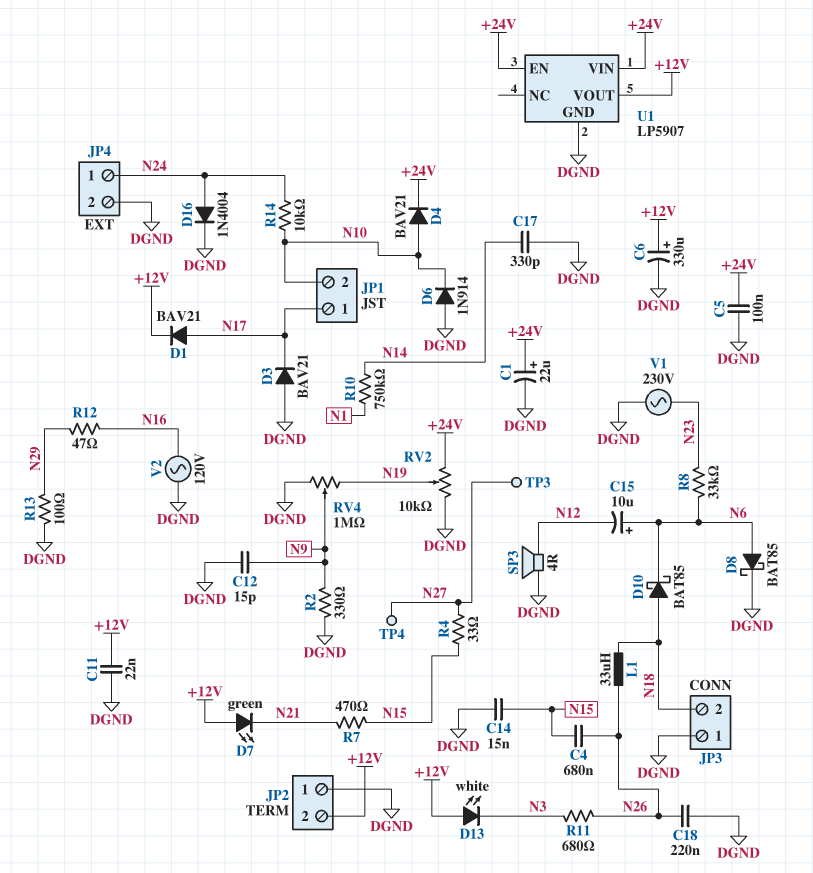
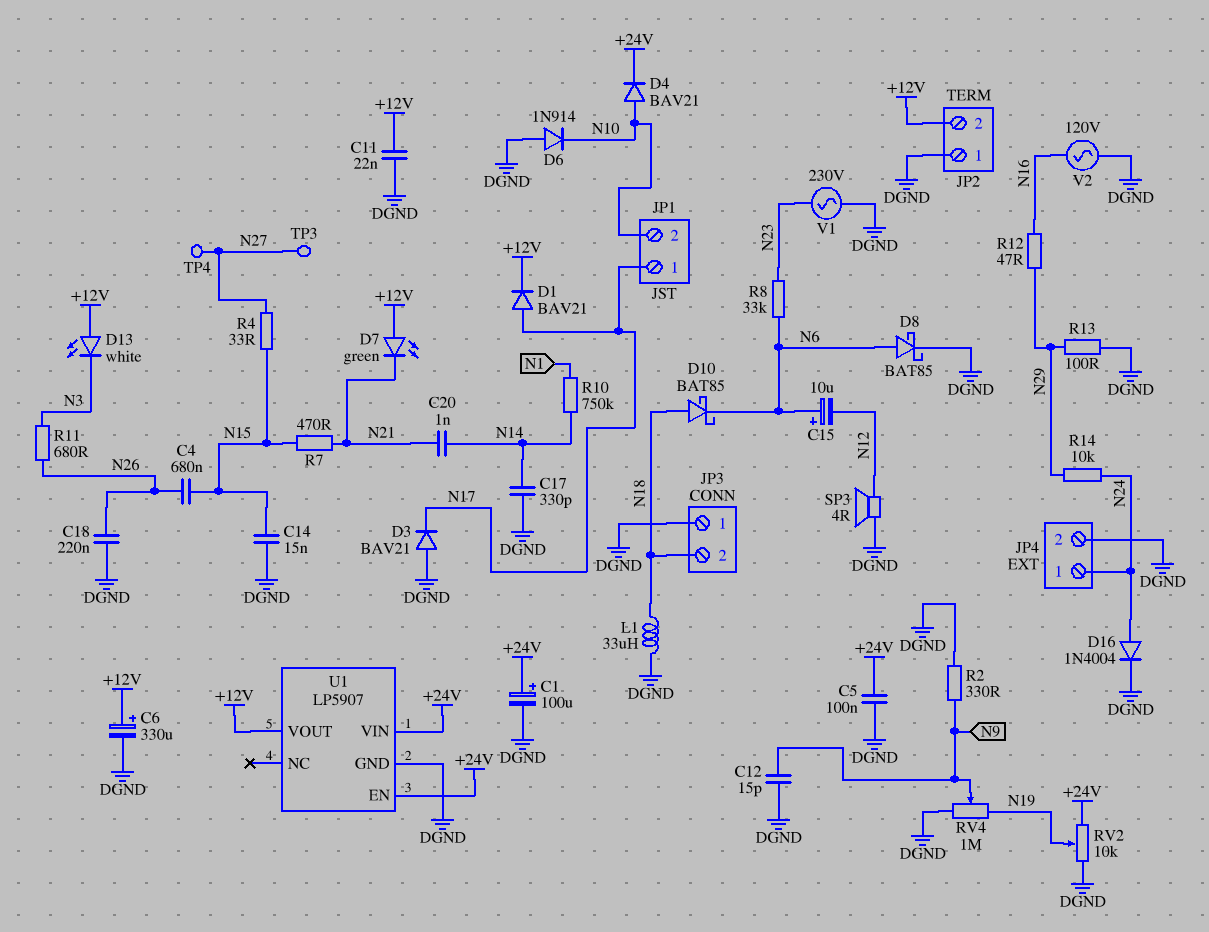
C1: 22uF (plus +24V, minus DGND) -> 100uF (plus +24V, minus DGND)
C20: none -> 1nF (N14, N21)
L1: 33uH (N18, N26) -> 33uH (DGND, N18)
R14: 10k (N10, N24) -> 10k (N24, N29)

